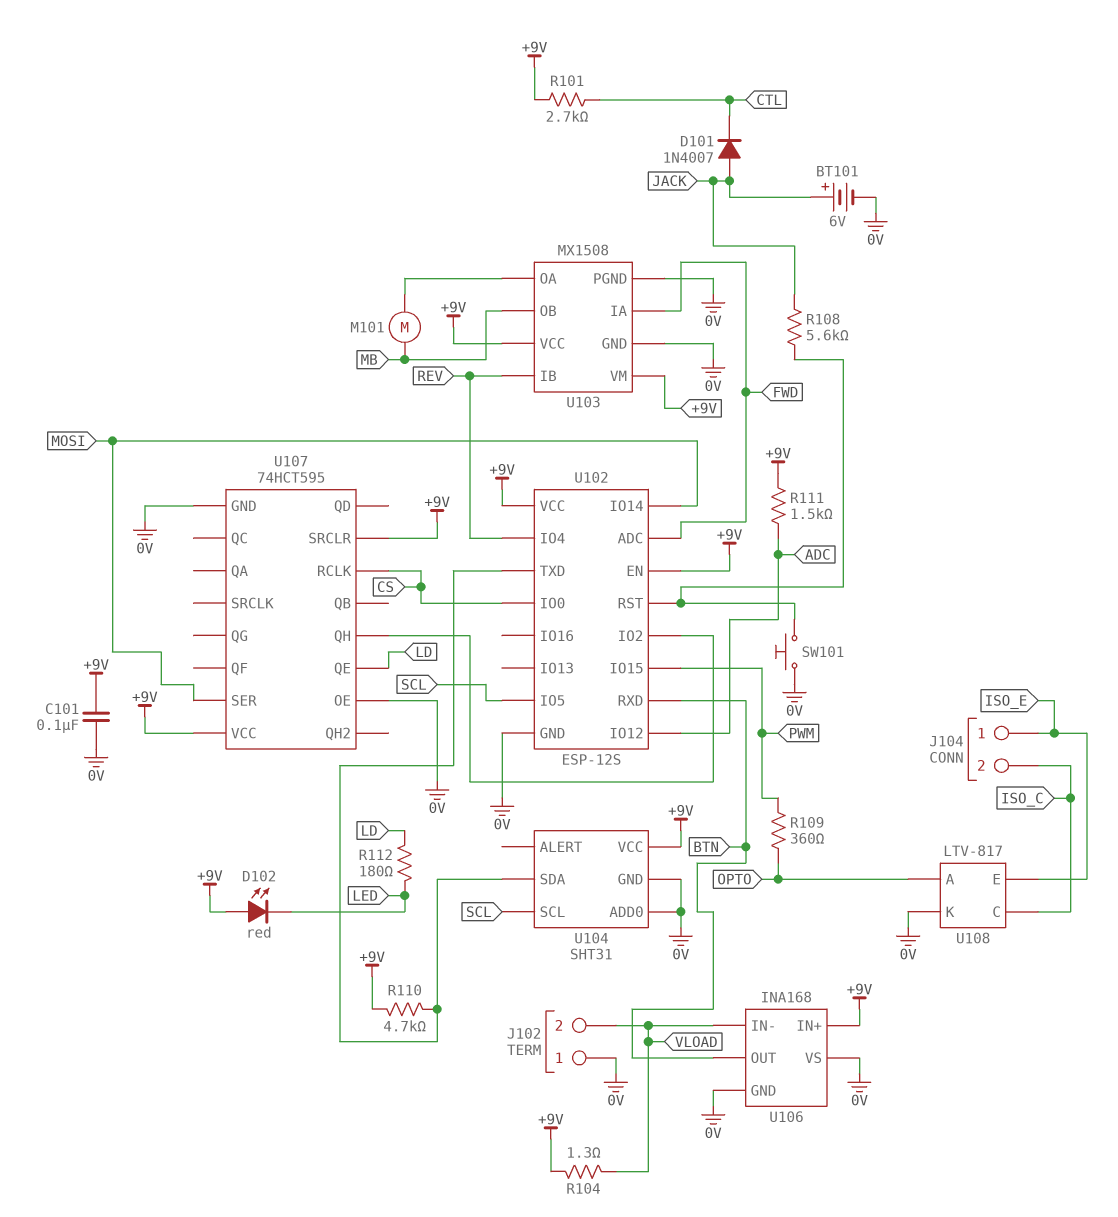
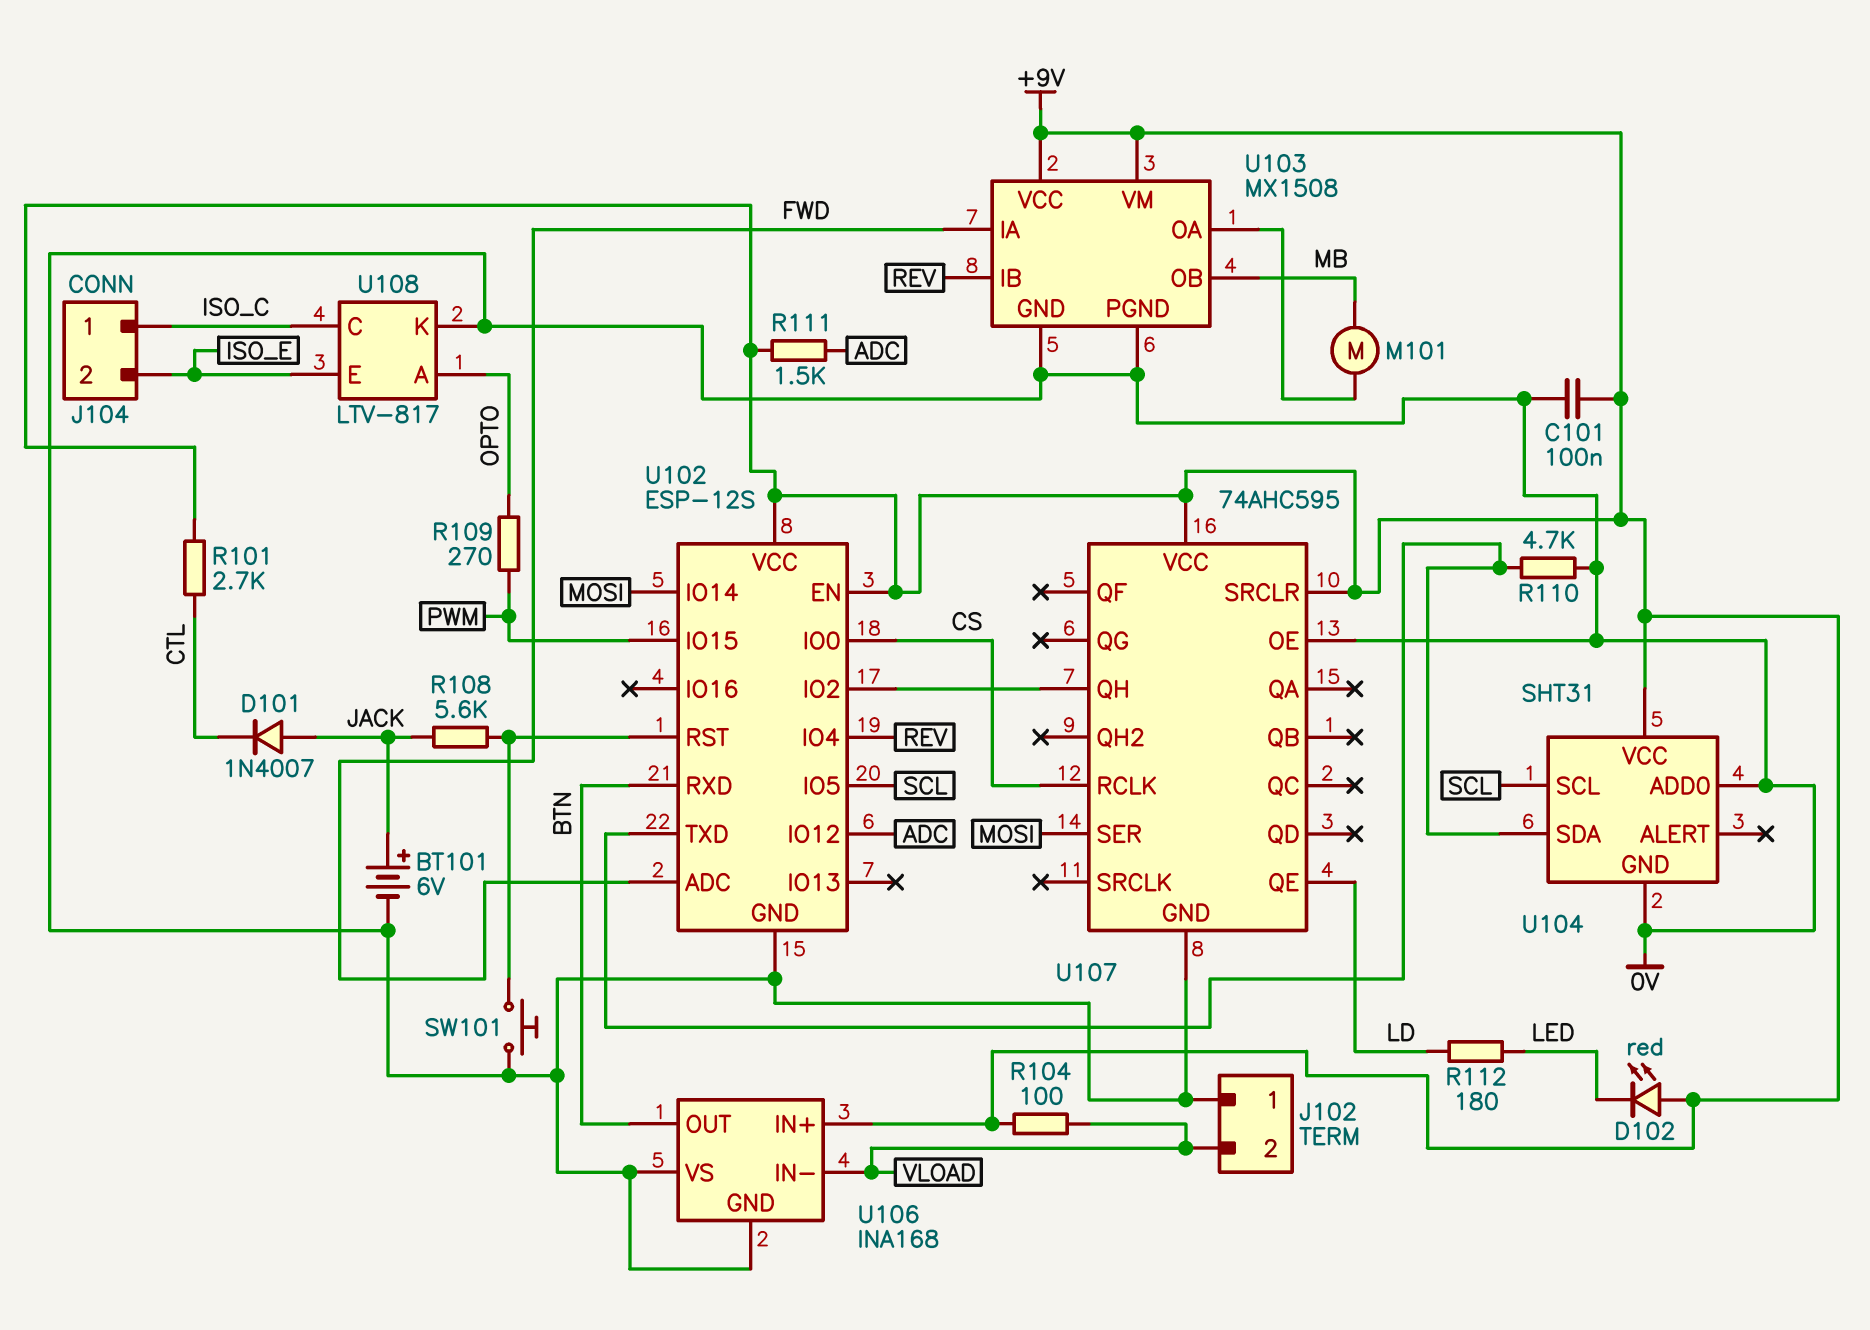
J104 pin 1: ISO_E -> ISO_C
J104 pin 2: ISO_C -> ISO_E
R104: 1.3 (+9V, VLOAD) -> 100 (+9V, VLOAD)
R109: 360 (OPTO, PWM) -> 270 (OPTO, PWM)
R110: 4.7k (+9V, U102/TXD) -> 4.7k (0V, U102/TXD)
U107: 74HCT595 -> 74AHC595

